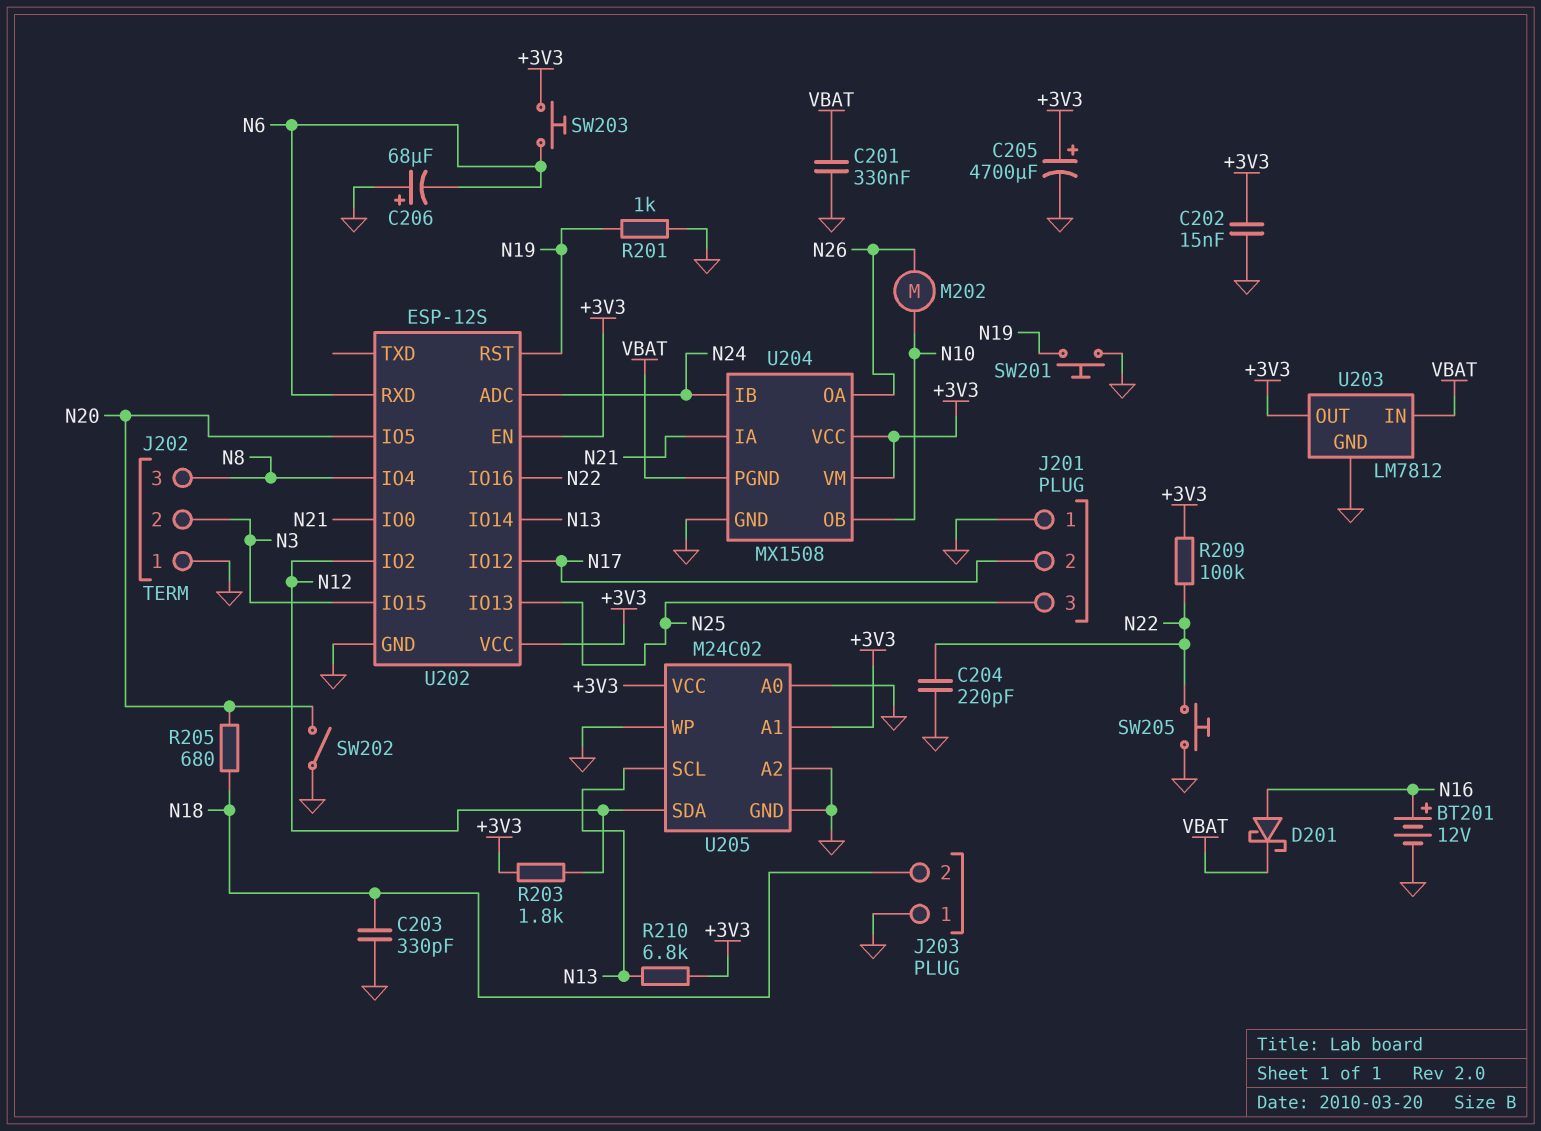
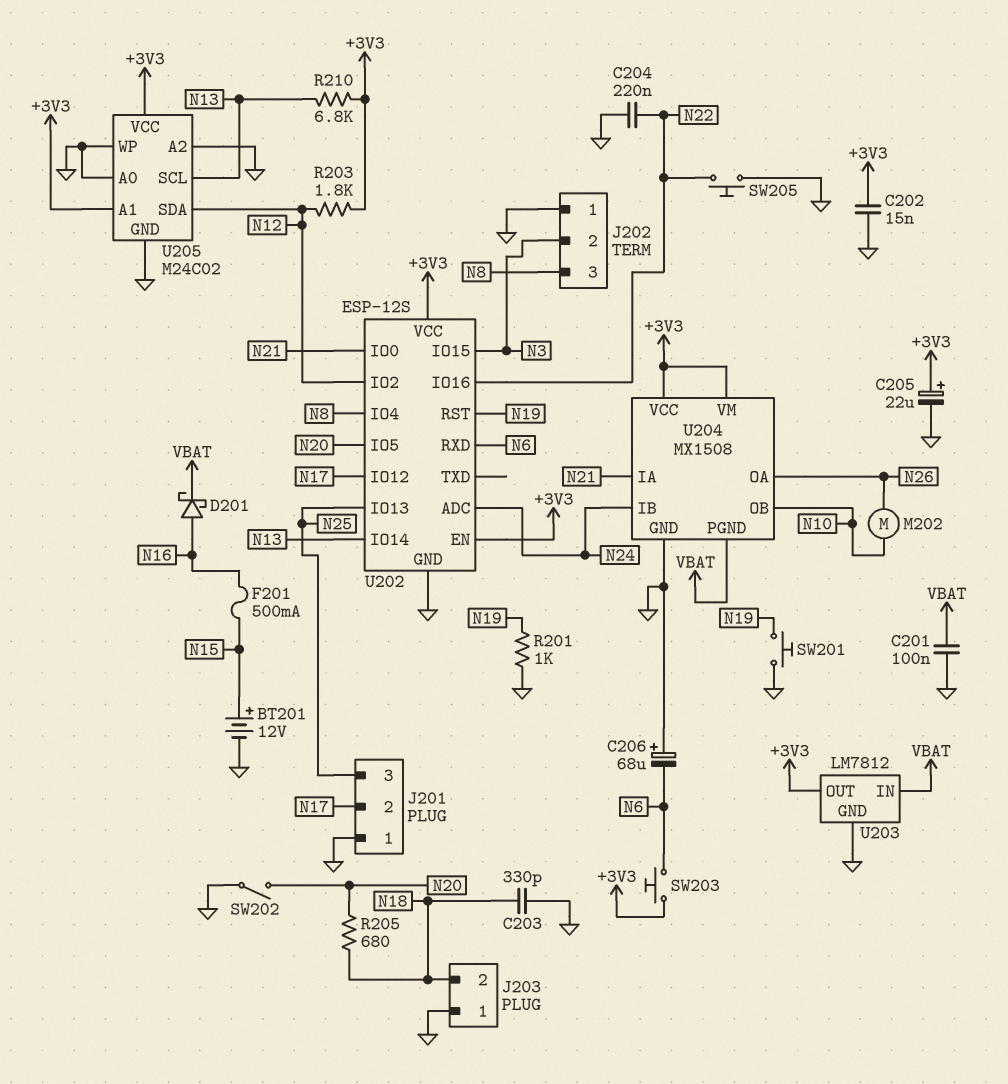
BT201: 12V (plus N16, minus GND) -> 12V (plus N15, minus GND)
C201: 330nF (GND, VBAT) -> 100nF (GND, VBAT)
C204: 220pF (GND, N22) -> 220nF (GND, N22)
C205: 4700uF (plus +3V3, minus GND) -> 22uF (plus +3V3, minus GND)
F201: none -> 500mA (N15, N16)
R209: 100k (+3V3, N22) -> none

